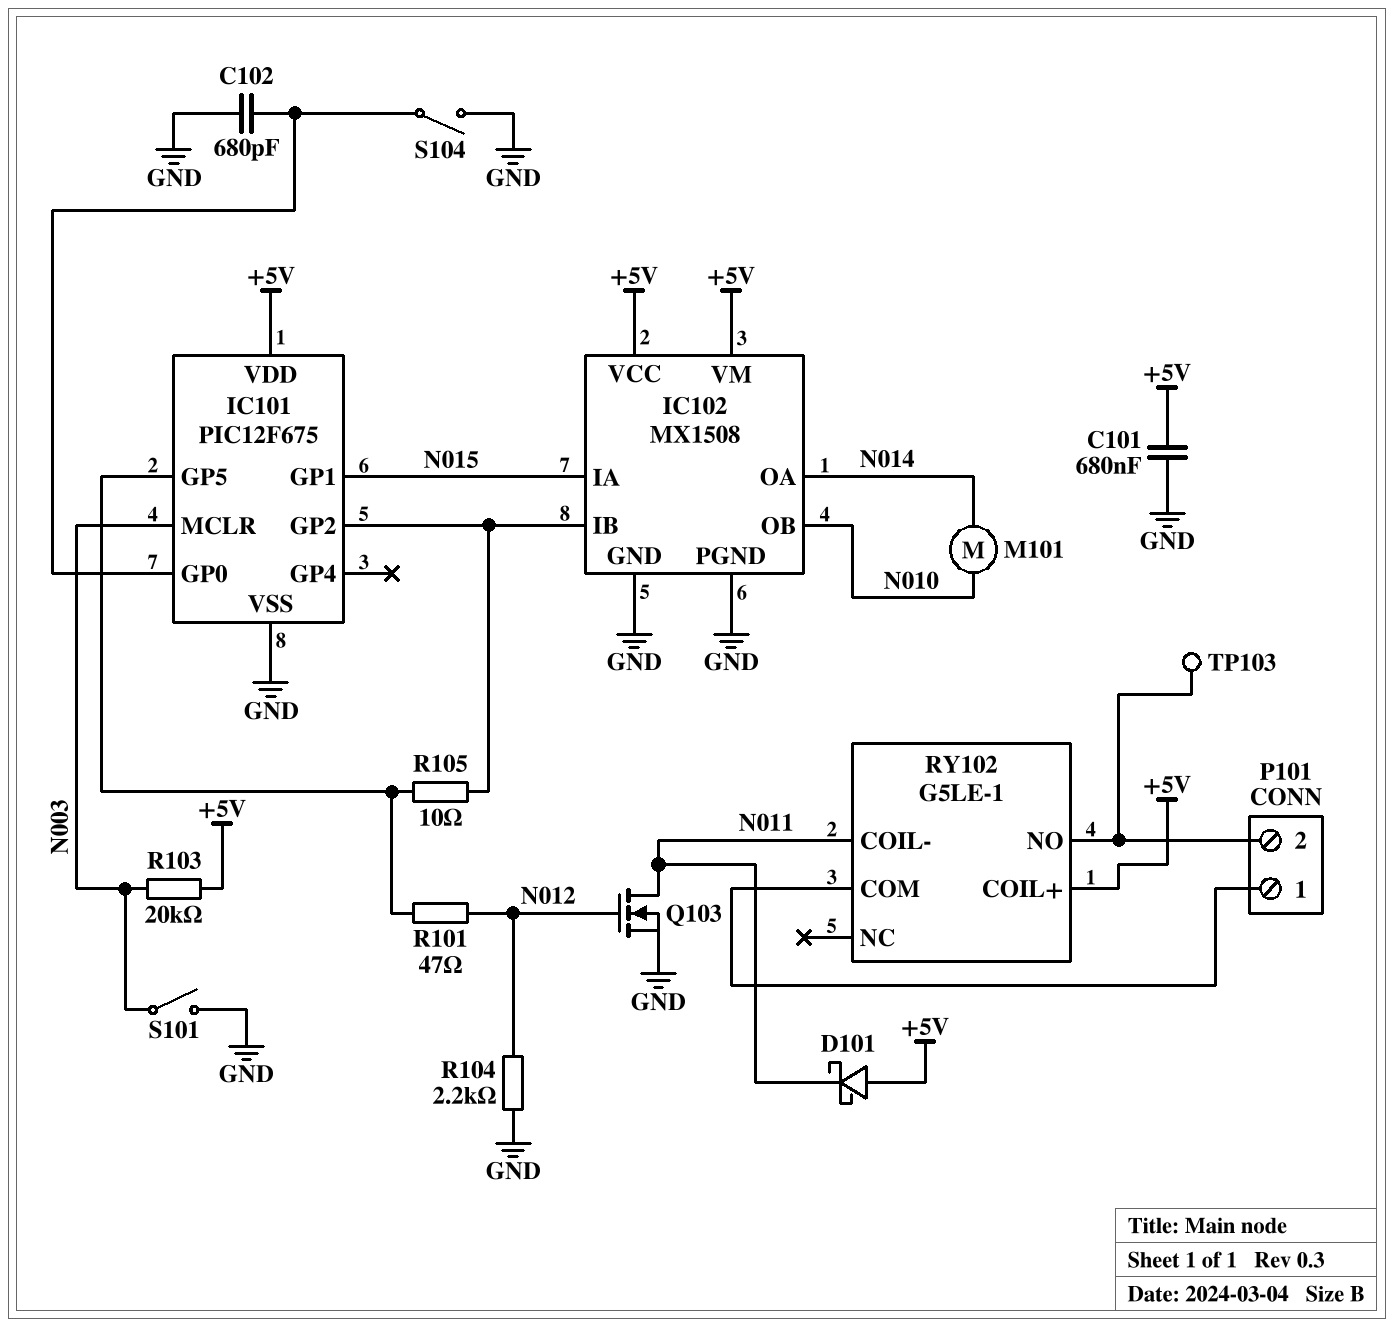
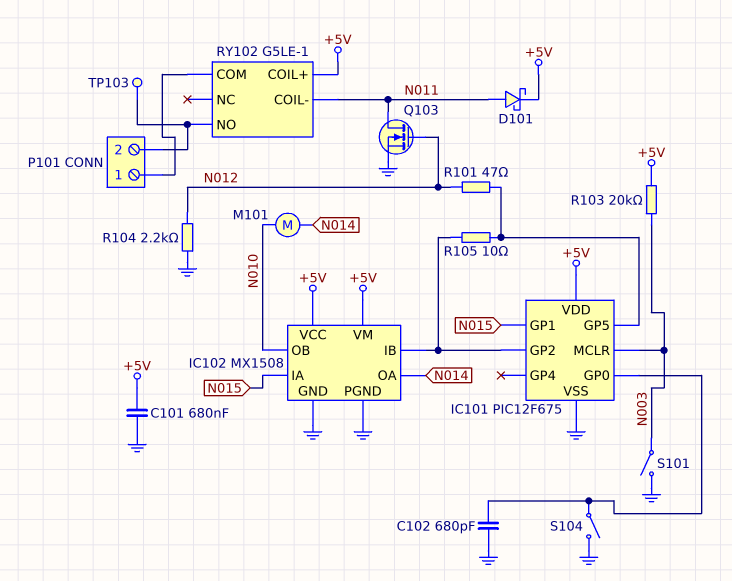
D101: schottky (A +5V, K N011) -> schottky (A N011, K +5V)

